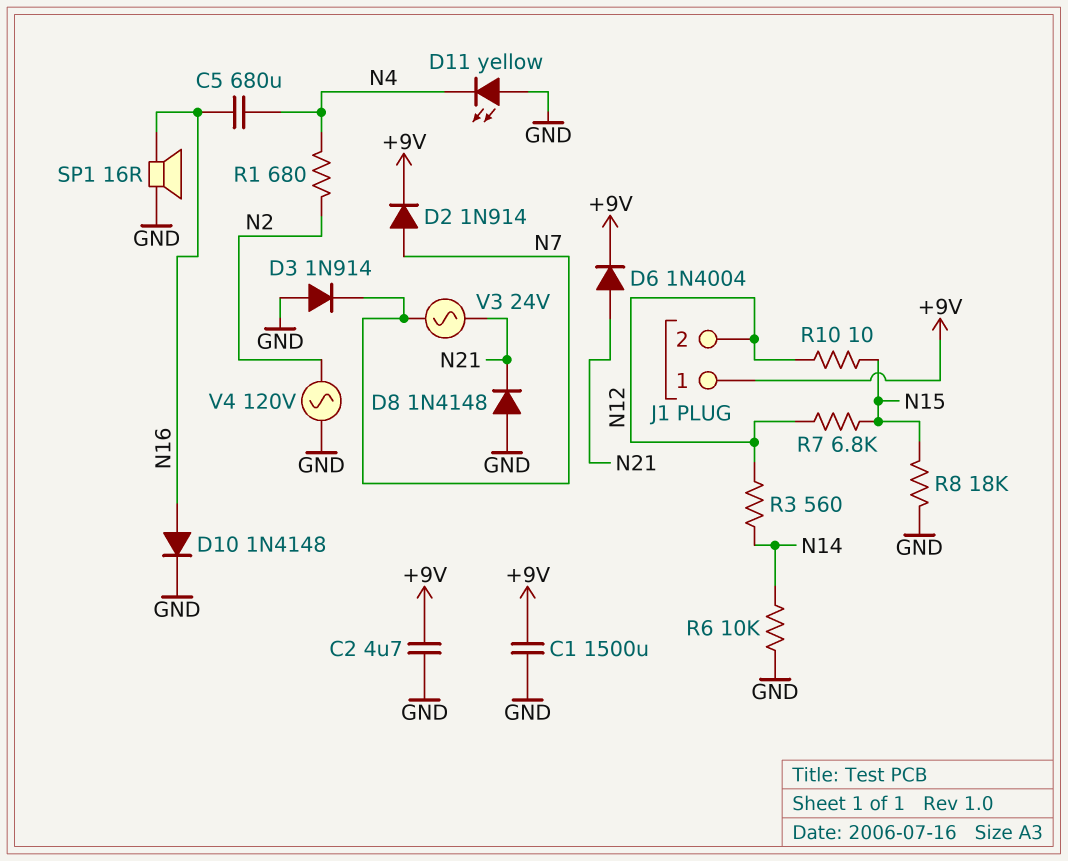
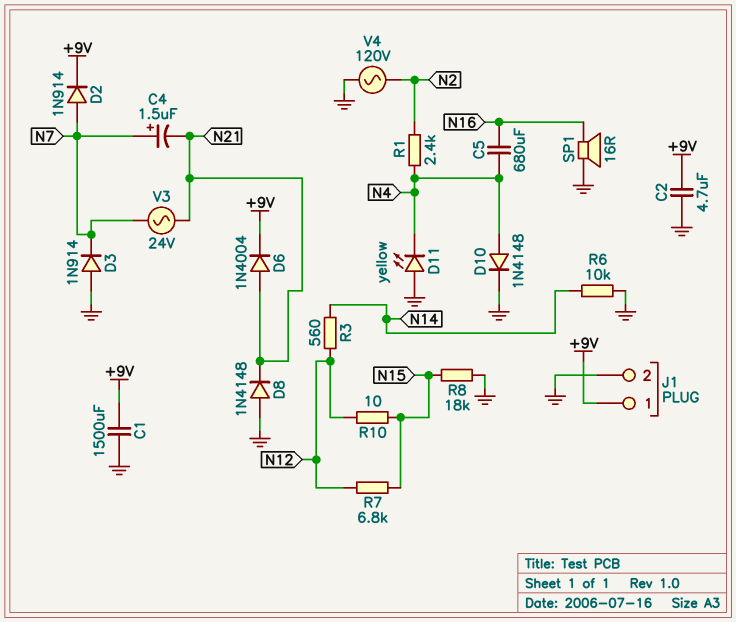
C4: none -> 1.5uF (plus N7, minus N21)
D10: diode 1N4148 (A N16, K GND) -> diode 1N4148 (A N4, K GND)
J1 pin 2: N12 -> GND
R1: 680 (N2, N4) -> 2.4k (N2, N4)

